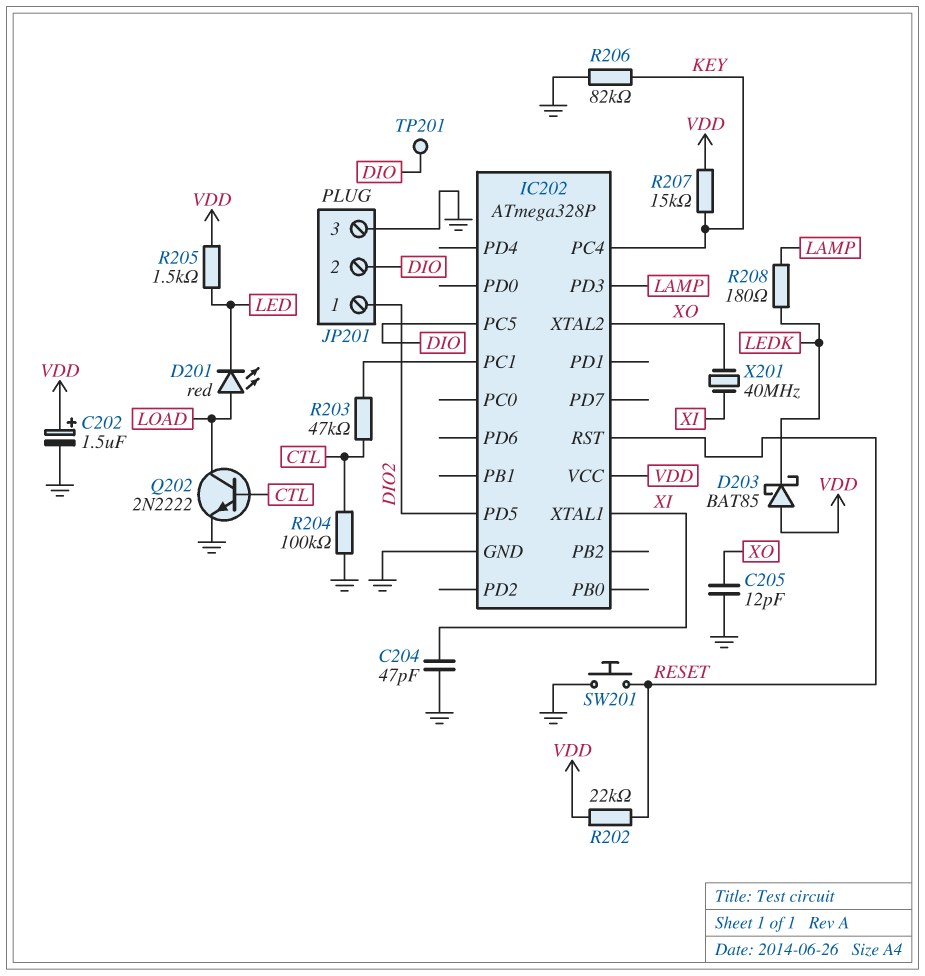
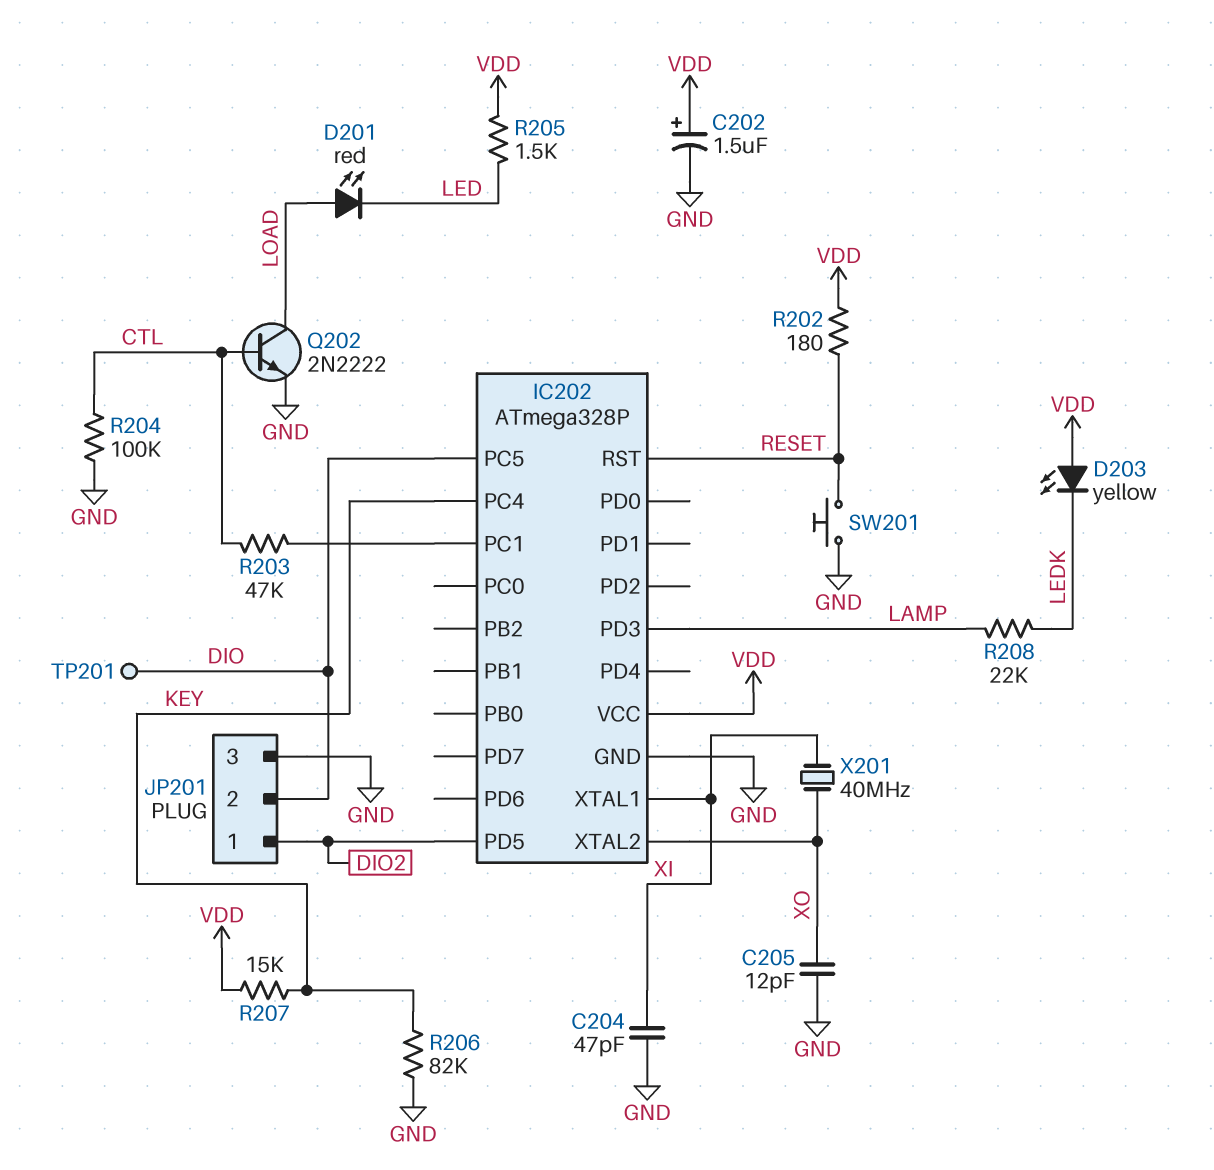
D203: schottky BAT85 (A VDD, K LEDK) -> LED yellow (A VDD, K LEDK)
R202: 22k (RESET, VDD) -> 180 (RESET, VDD)
R208: 180 (LAMP, LEDK) -> 22k (LAMP, LEDK)

